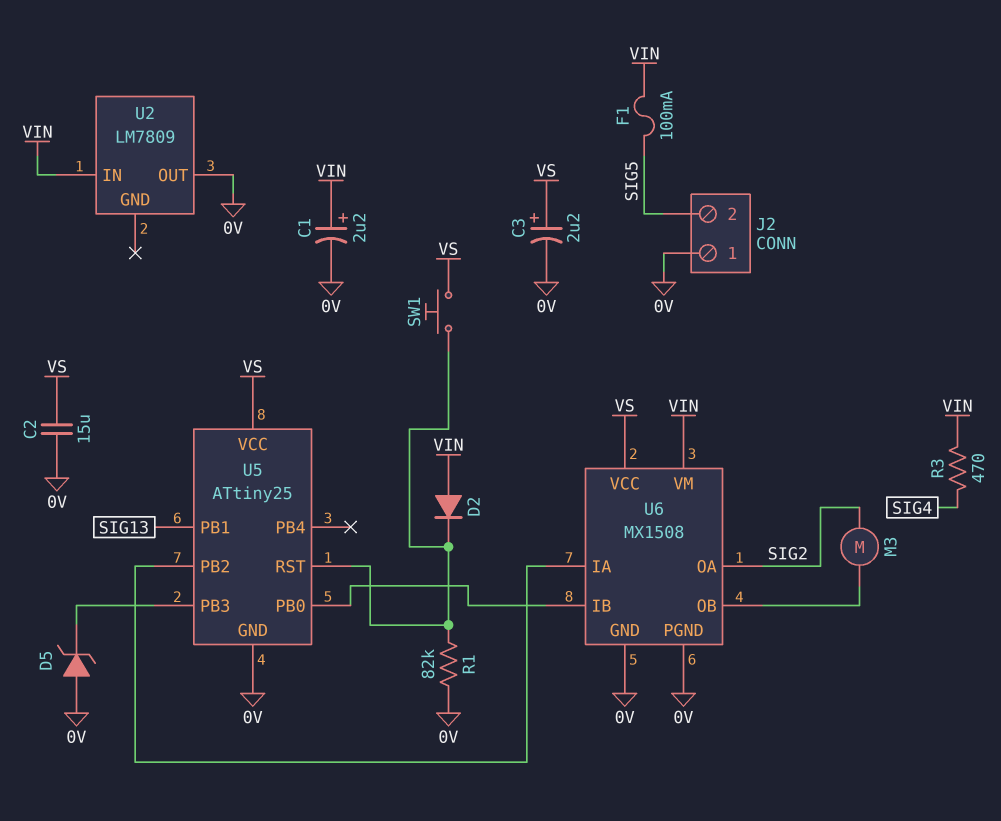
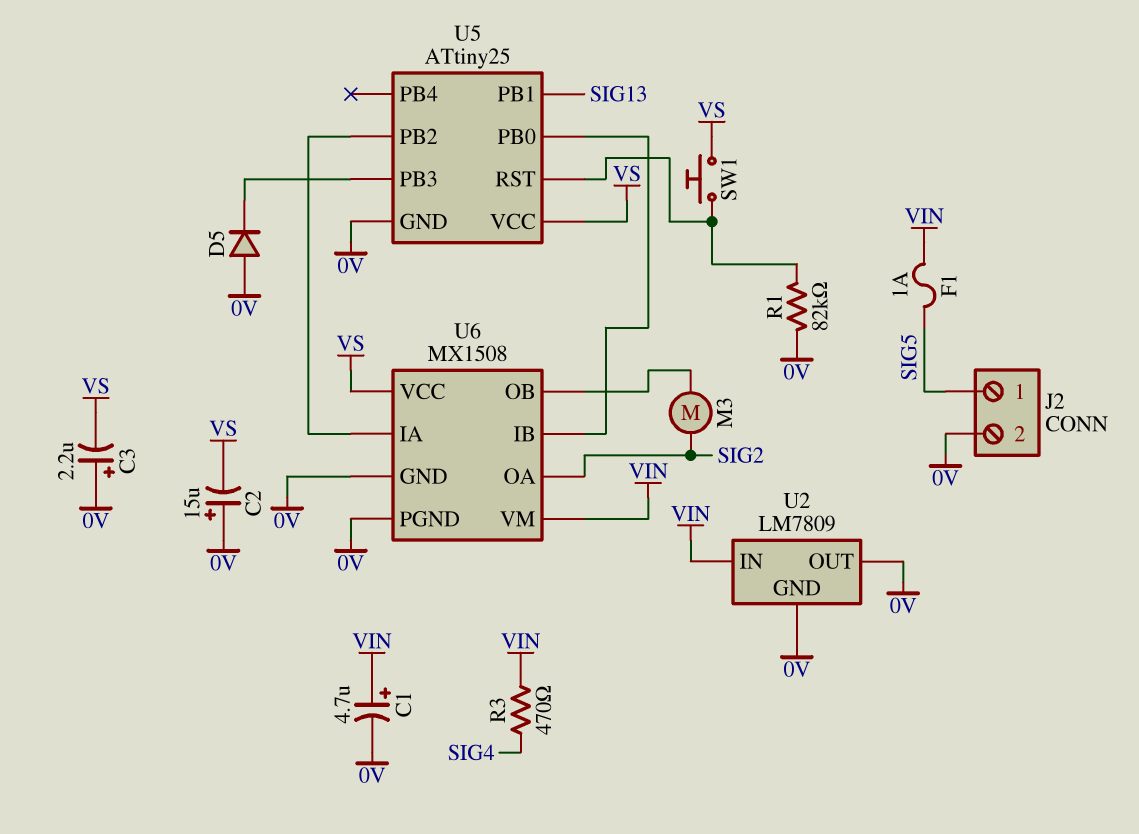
C1: 2.2uF (plus VIN, minus 0V) -> 4.7uF (plus VIN, minus 0V)
C2: 15uF (0V, VS) -> 15uF (plus 0V, minus VS)
C3: 2.2uF (plus VS, minus 0V) -> 2.2uF (plus 0V, minus VS)
D2: diode (A VIN, K U5/RST) -> none
D5: zener (A 0V, K U5/PB3) -> diode (A 0V, K U5/PB3)
F1: 100mA (SIG5, VIN) -> 1A (SIG5, VIN)
J2 pin 1: 0V -> SIG5
J2 pin 2: SIG5 -> 0V
U2 pin GND: none -> 0V

